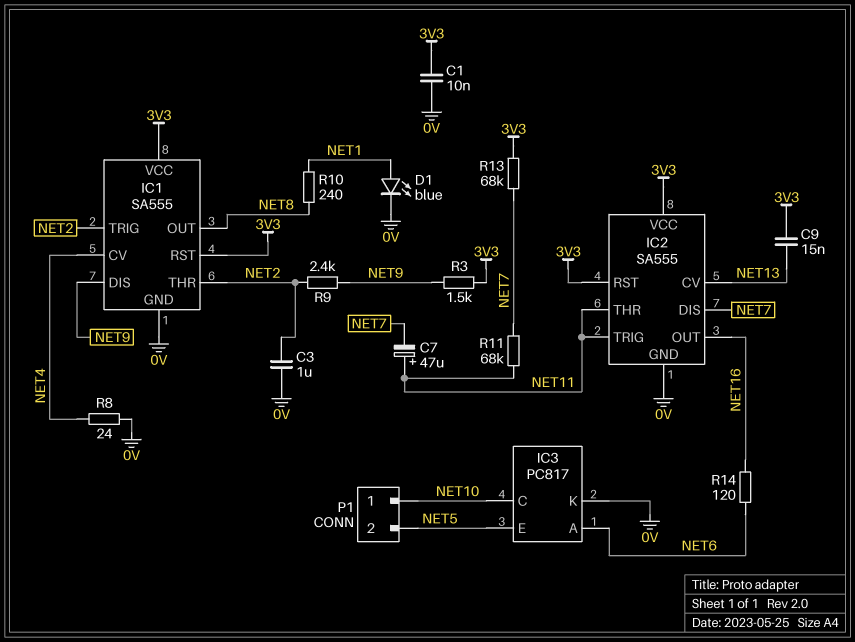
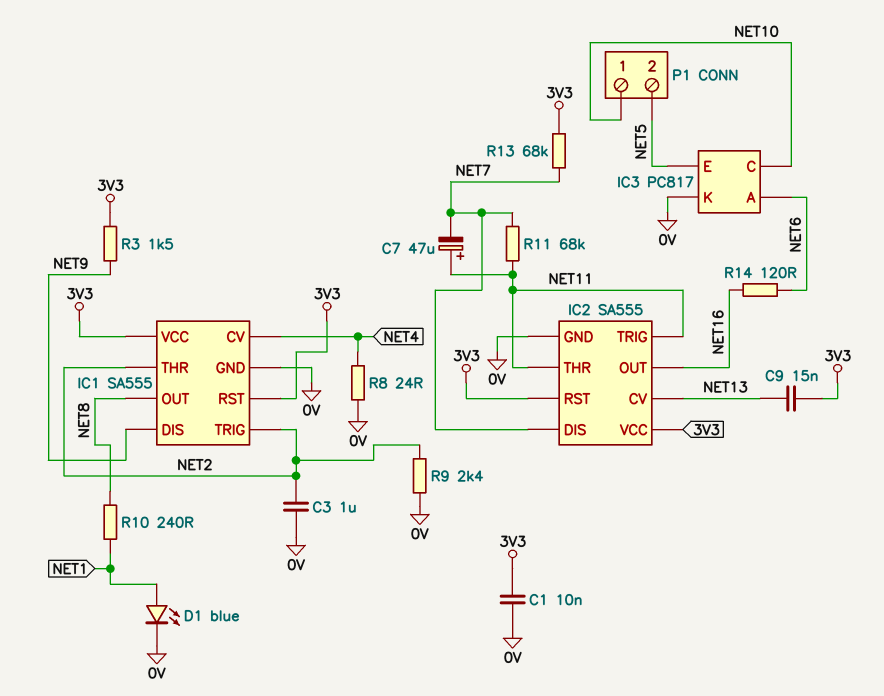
R9: 2.4k (NET2, NET9) -> 2.4k (0V, NET2)

